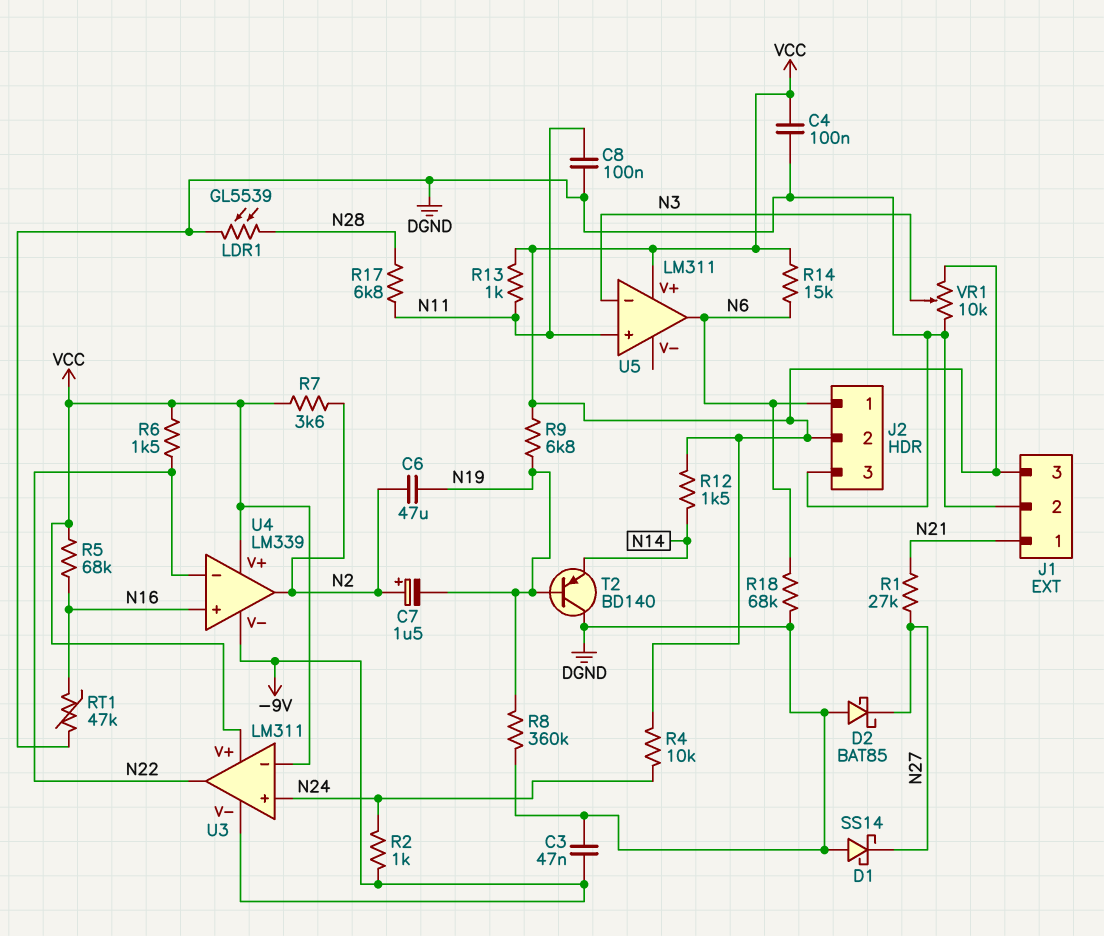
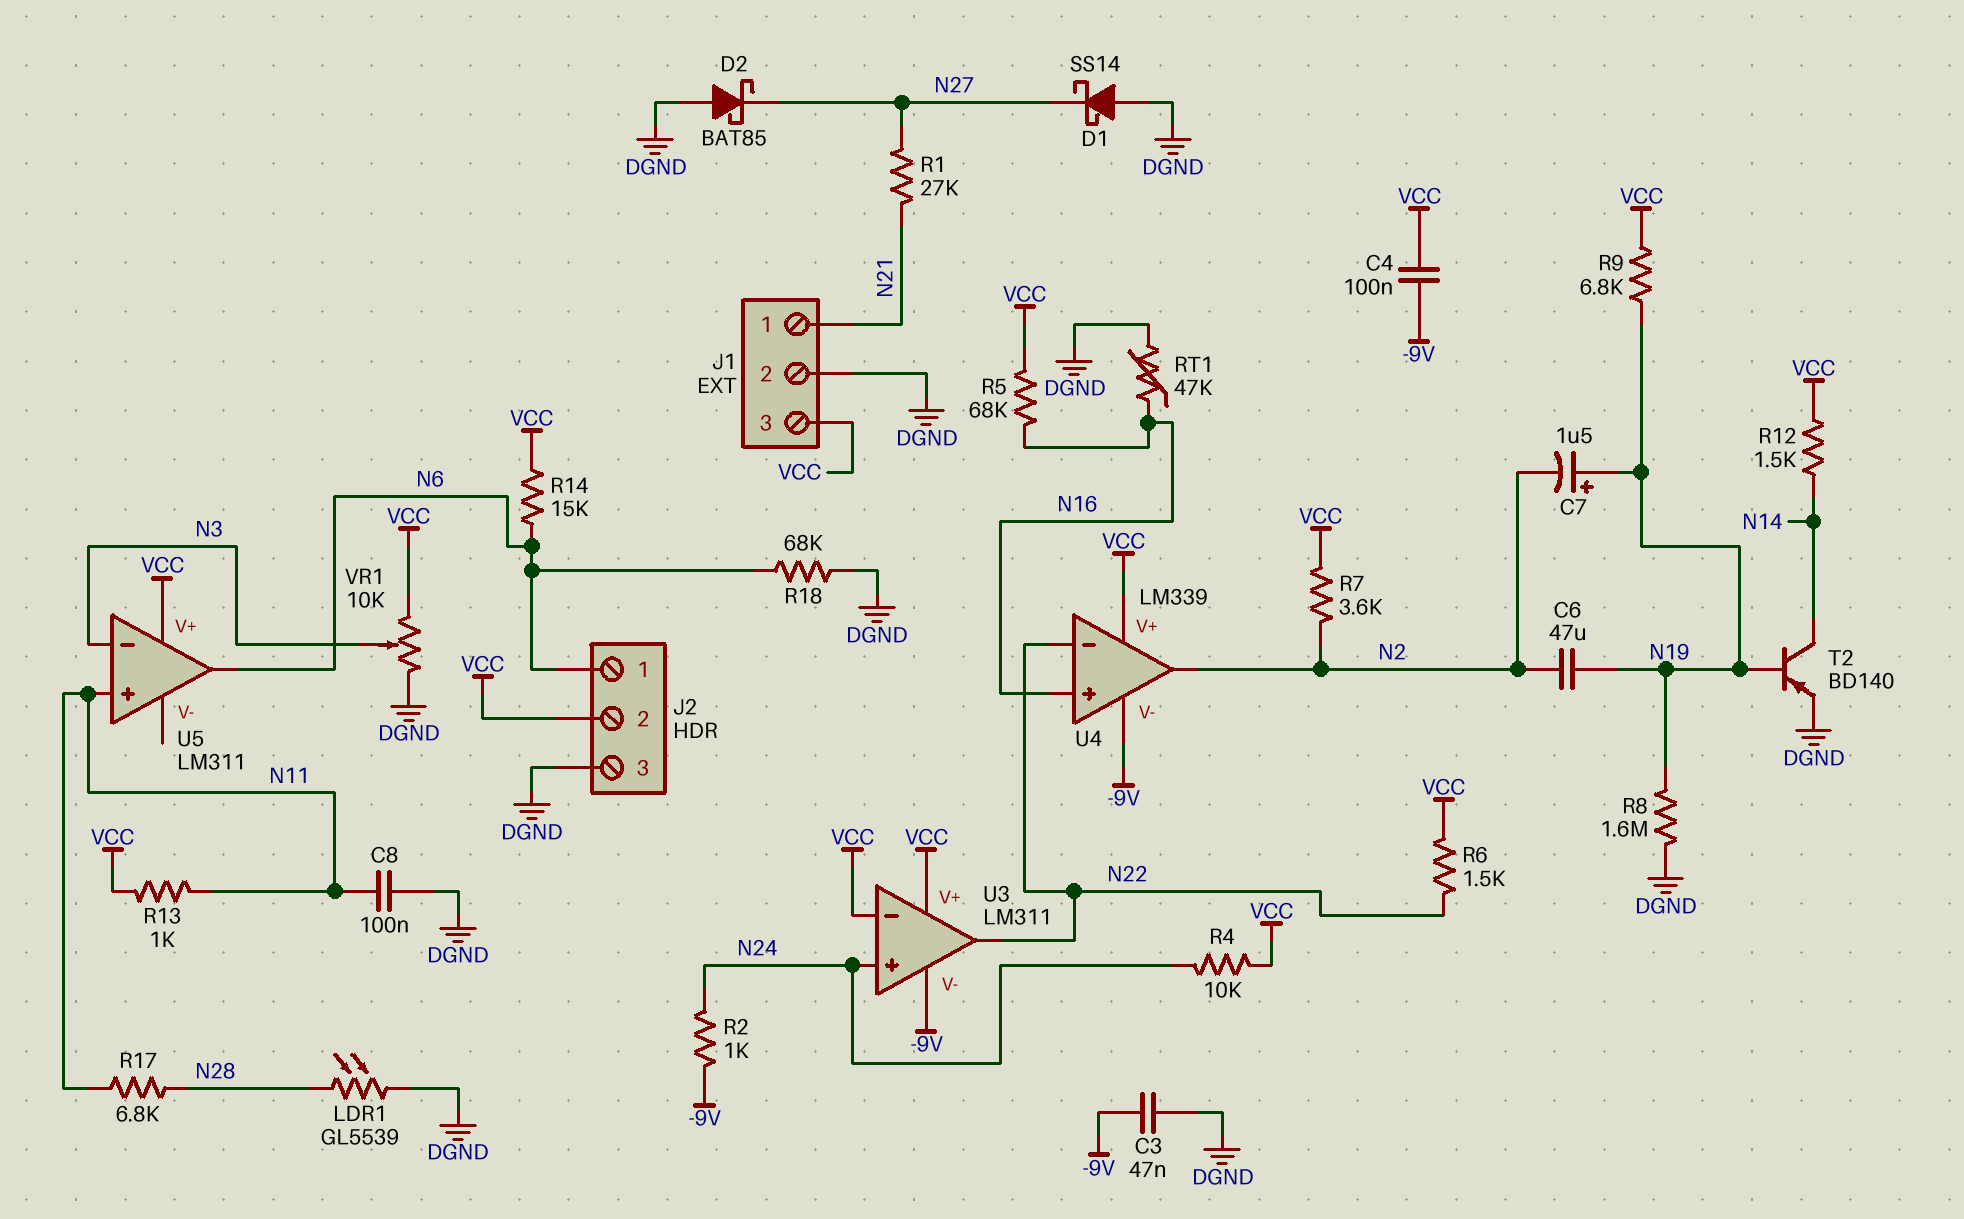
C4: 100nF (DGND, VCC) -> 100nF (-9V, VCC)
C7: 1.5uF (plus N2, minus N19) -> 1.5uF (plus N19, minus N2)
R8: 360k (DGND, N19) -> 1.6M (DGND, N19)
T2: PNP BD140 (B N19, C DGND, E N14) -> PNP BD140 (B N19, C N14, E DGND)

